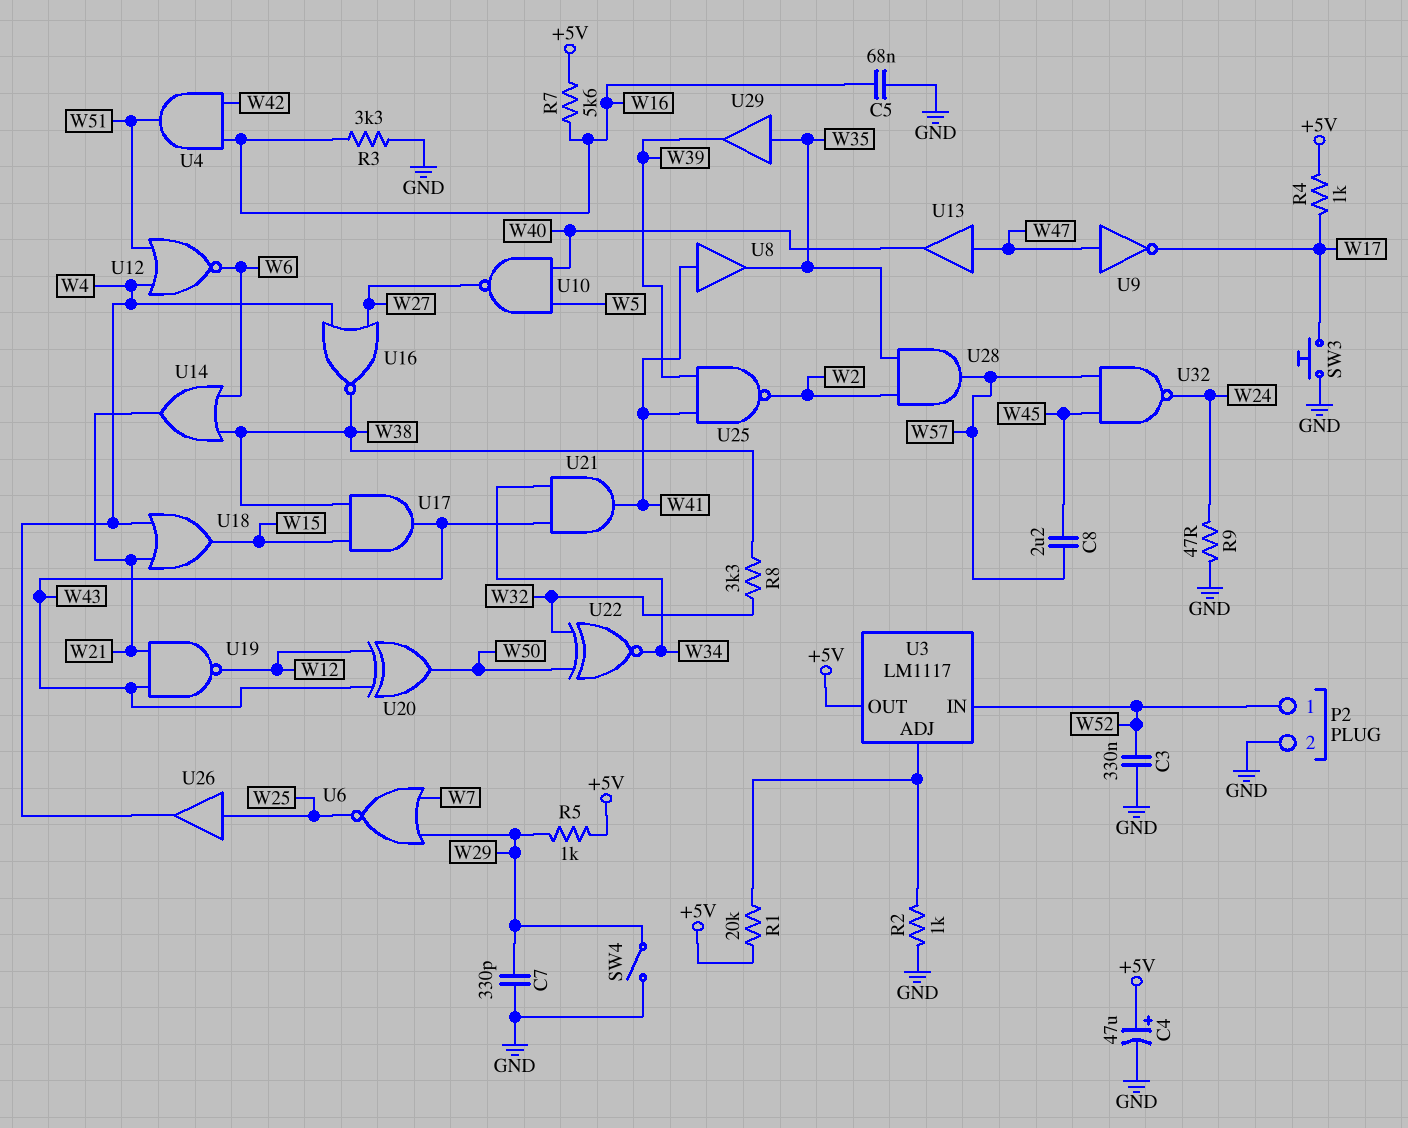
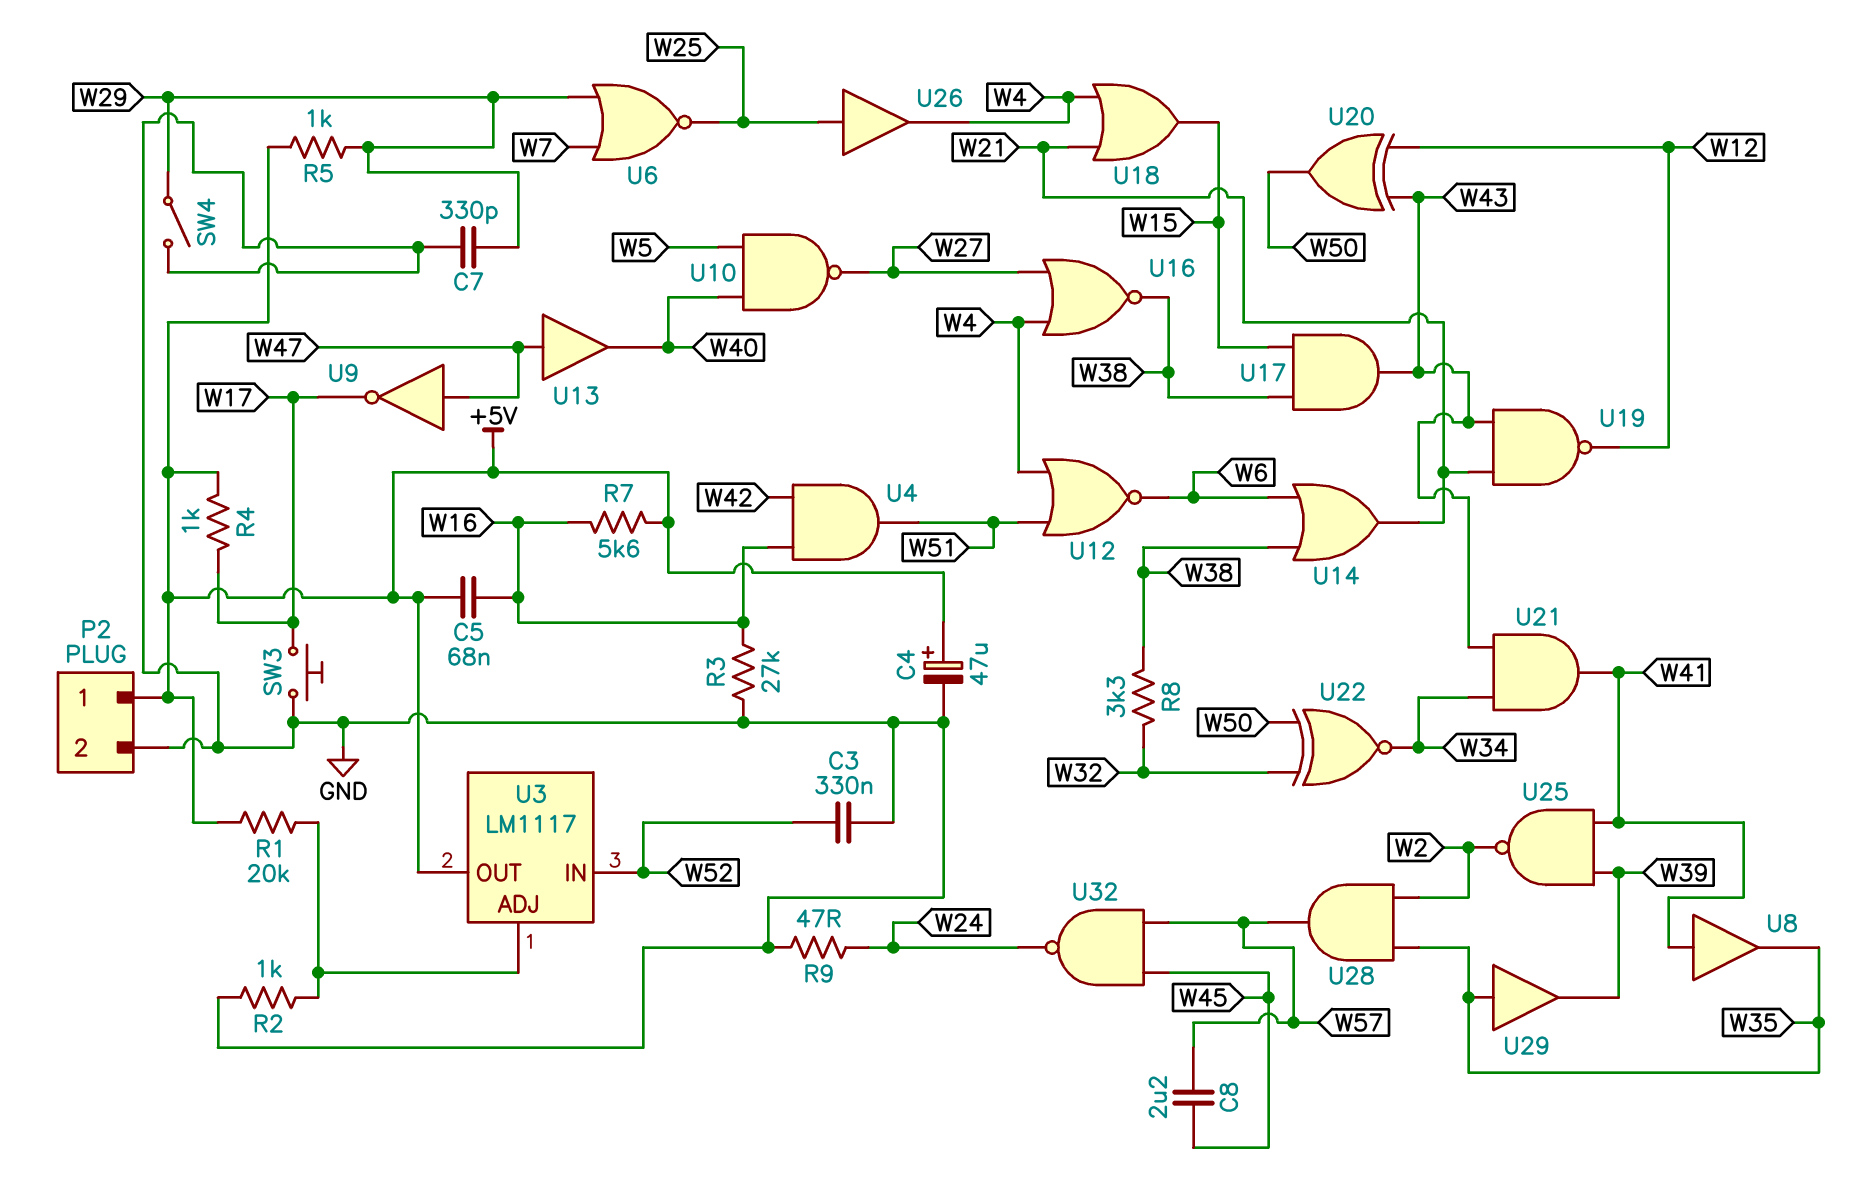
C5: 68nF (GND, W16) -> 68nF (+5V, W16)
P2 pin 1: W52 -> +5V
R3: 3.3k (GND, W16) -> 27k (GND, W16)

